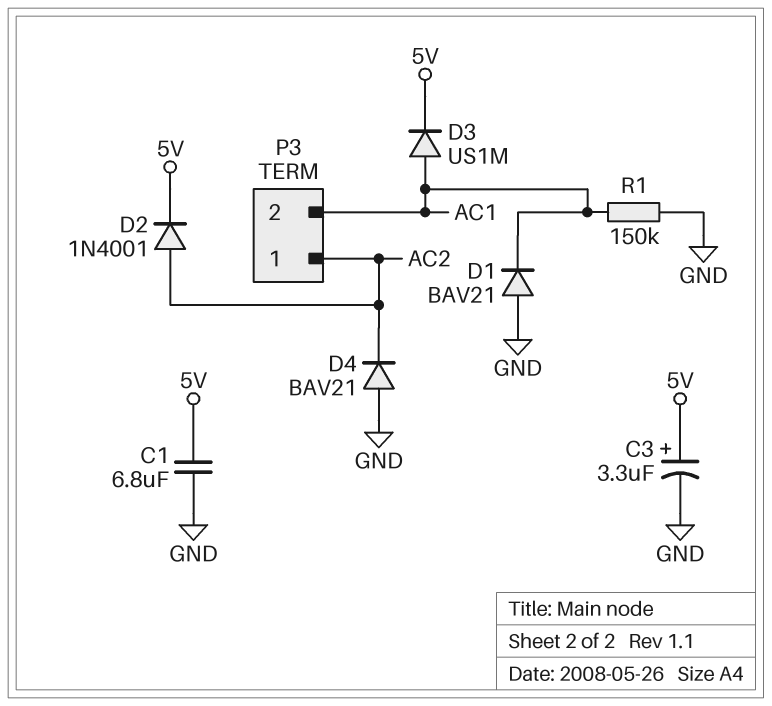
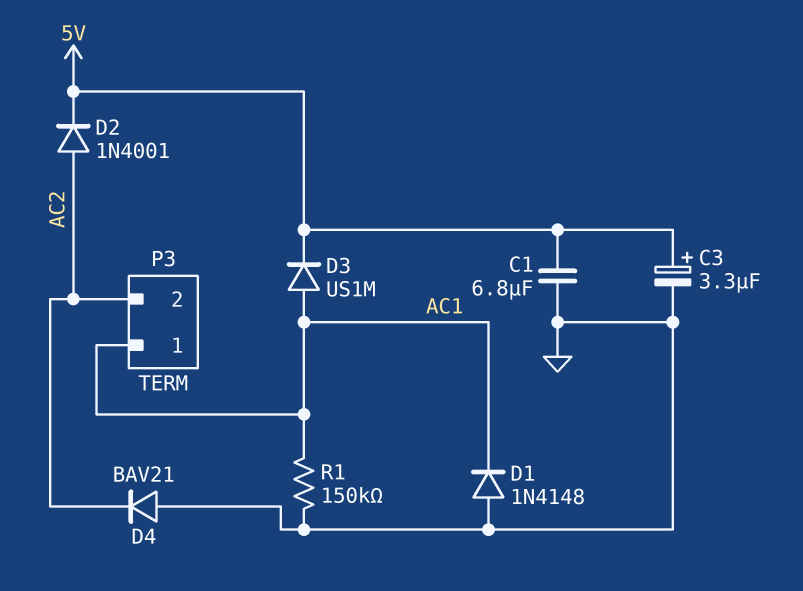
D1: diode BAV21 (A GND, K AC1) -> diode 1N4148 (A GND, K AC1)
P3 pin 1: AC2 -> AC1
P3 pin 2: AC1 -> AC2

